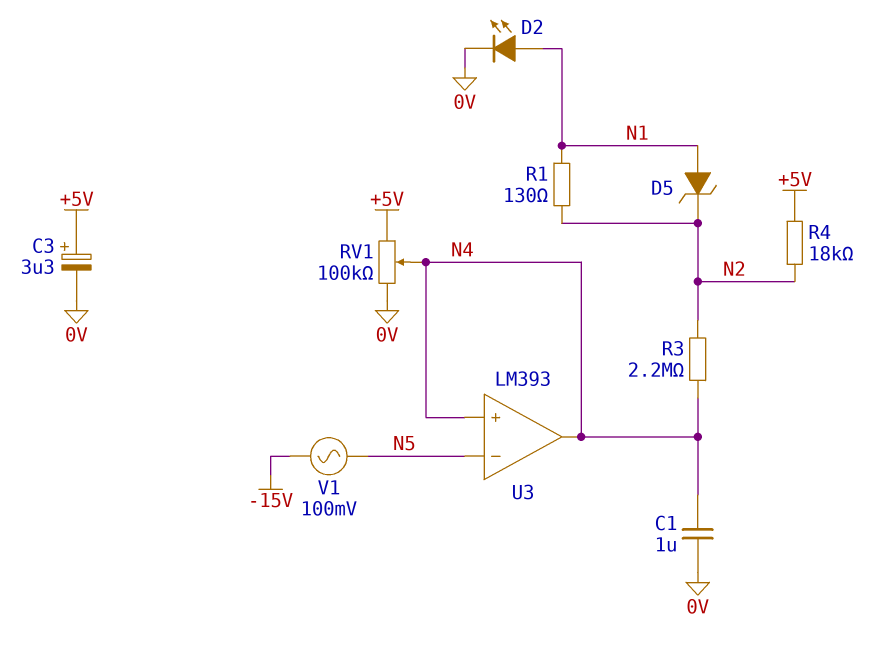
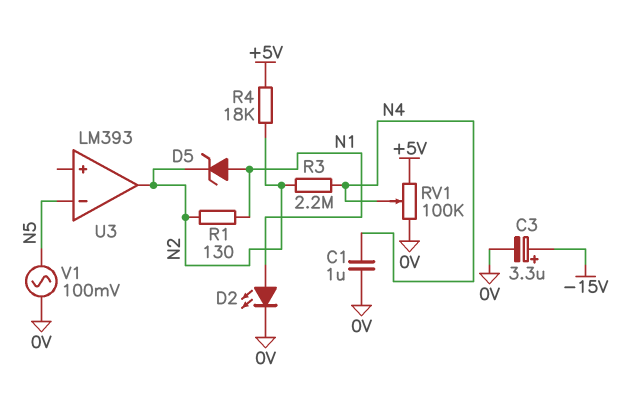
C3: 3.3uF (plus +5V, minus 0V) -> 3.3uF (plus -15V, minus 0V)
U3 pin in+: N4 -> none
U3 pin out: N4 -> N2
V1: AC 100mV (-15V, N5) -> AC 100mV (0V, N5)

